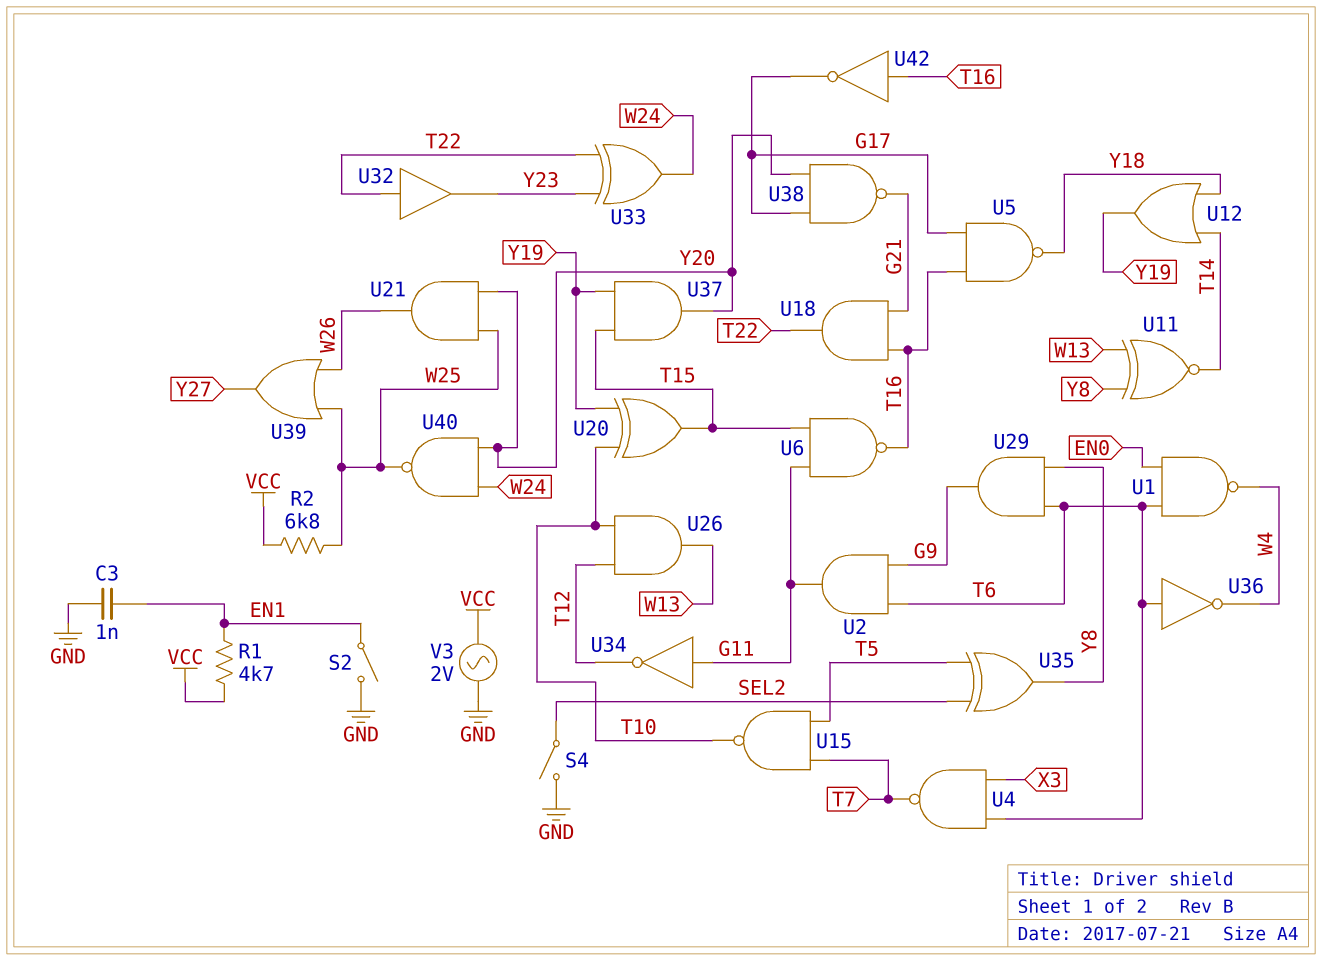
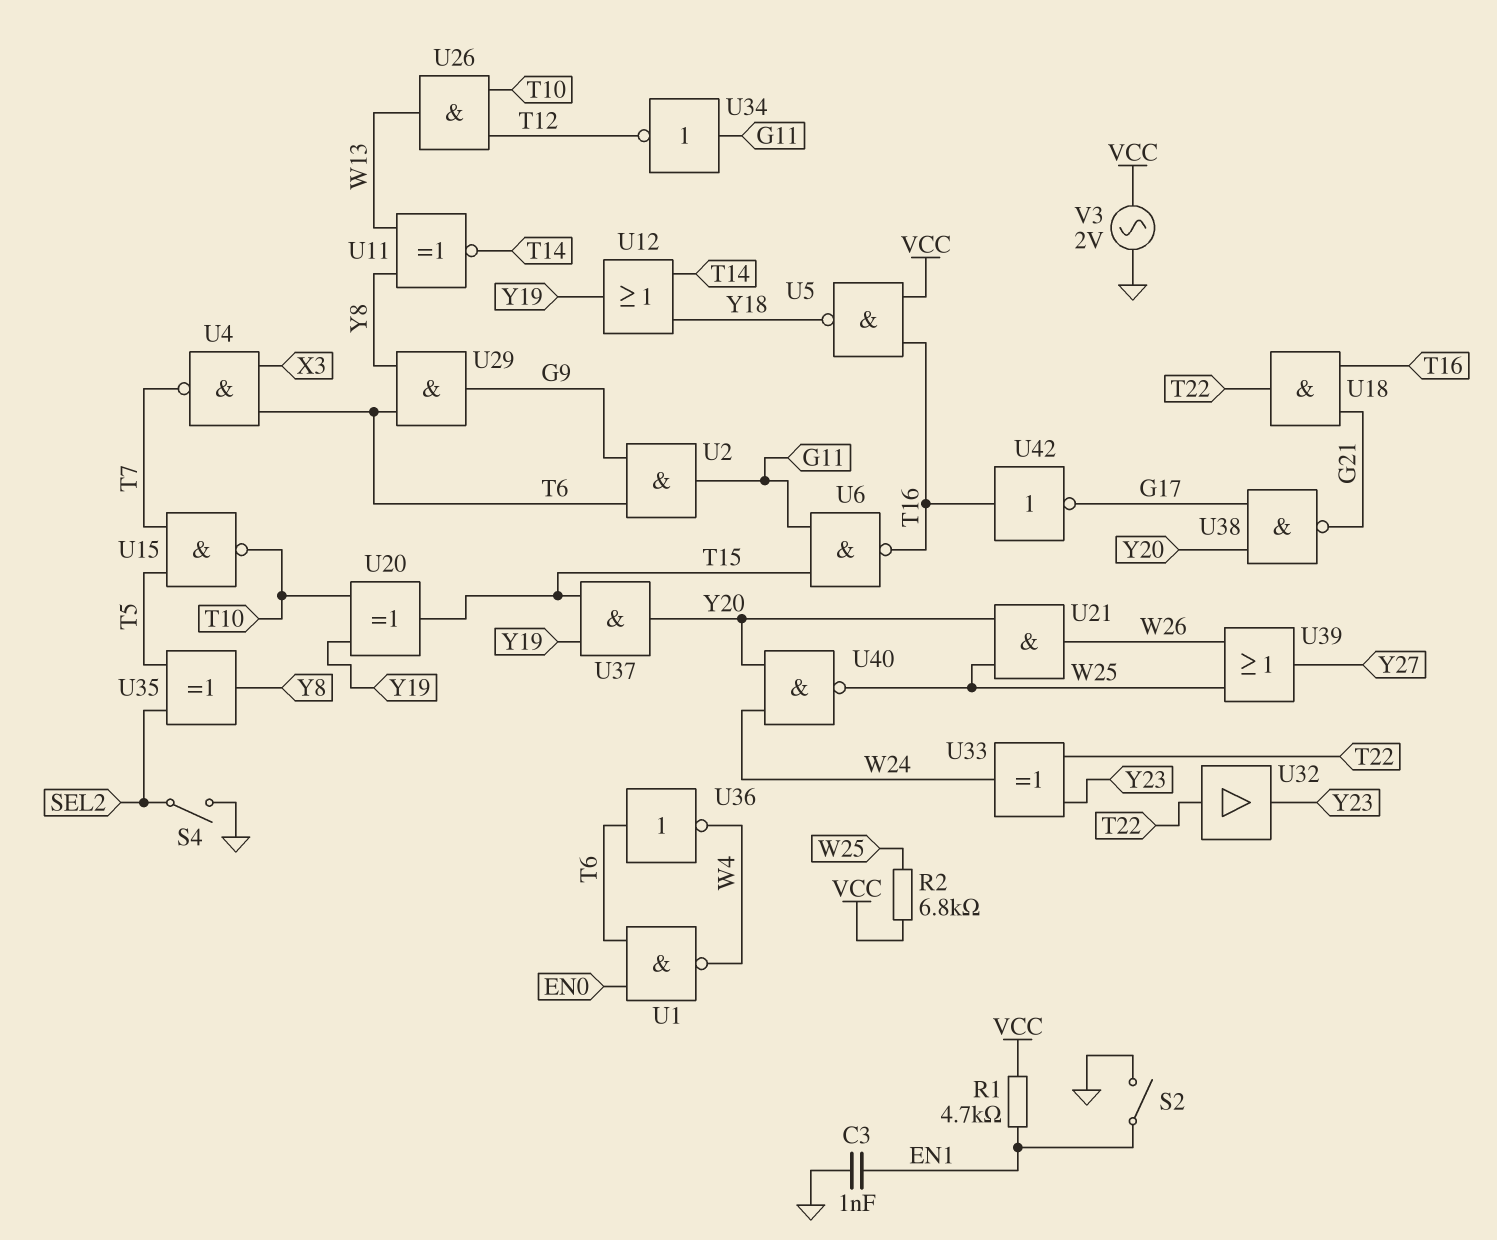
U5: NAND (in G17, in T16, out Y18) -> NAND (in T16, in VCC, out Y18)

